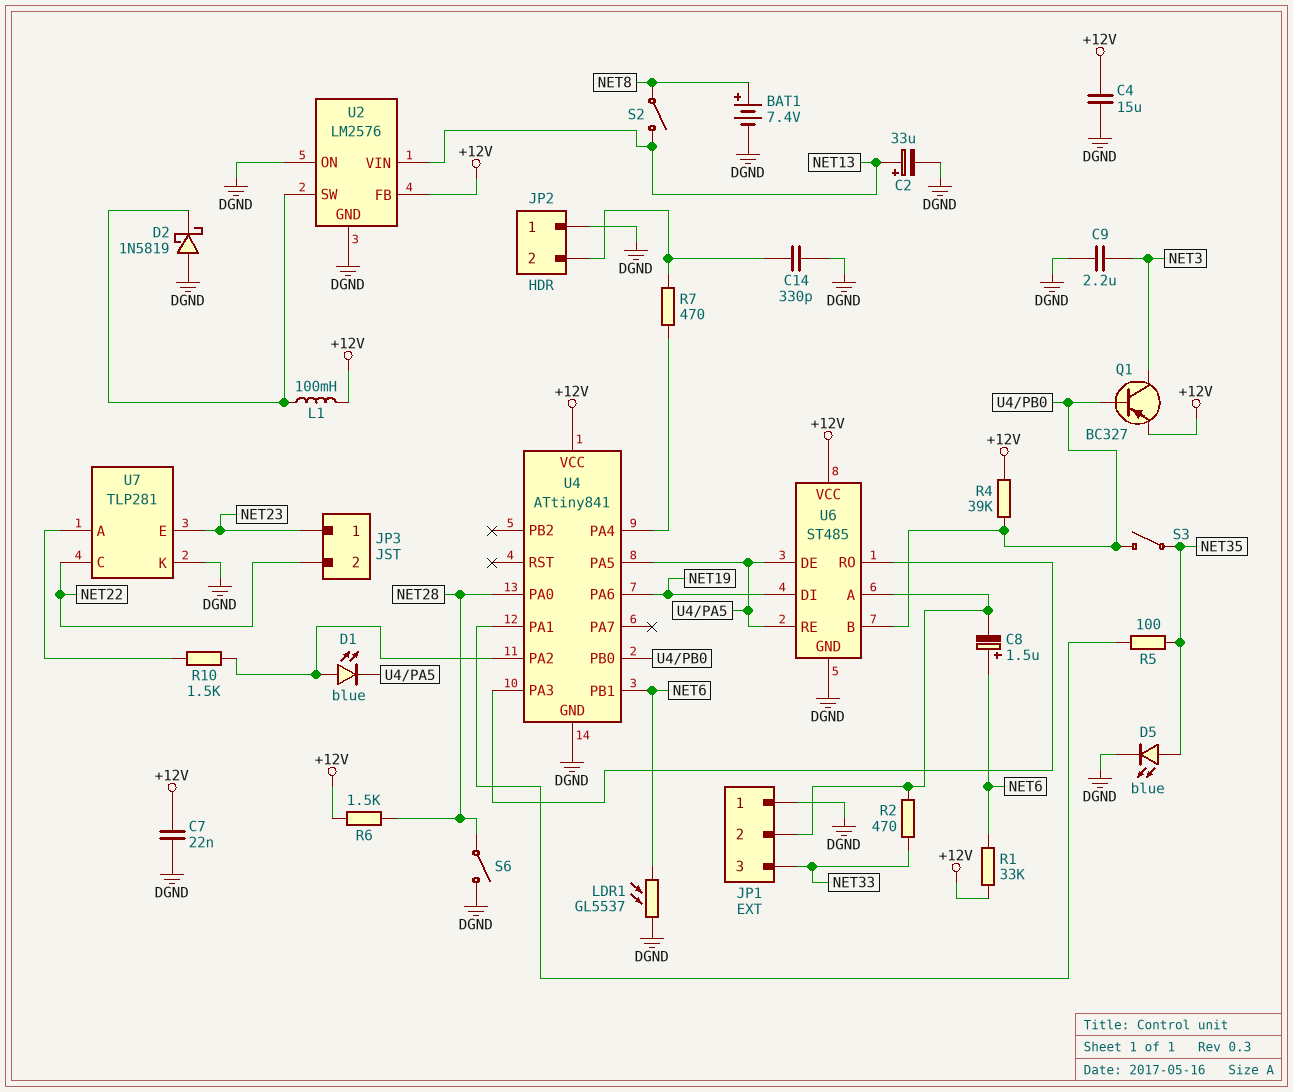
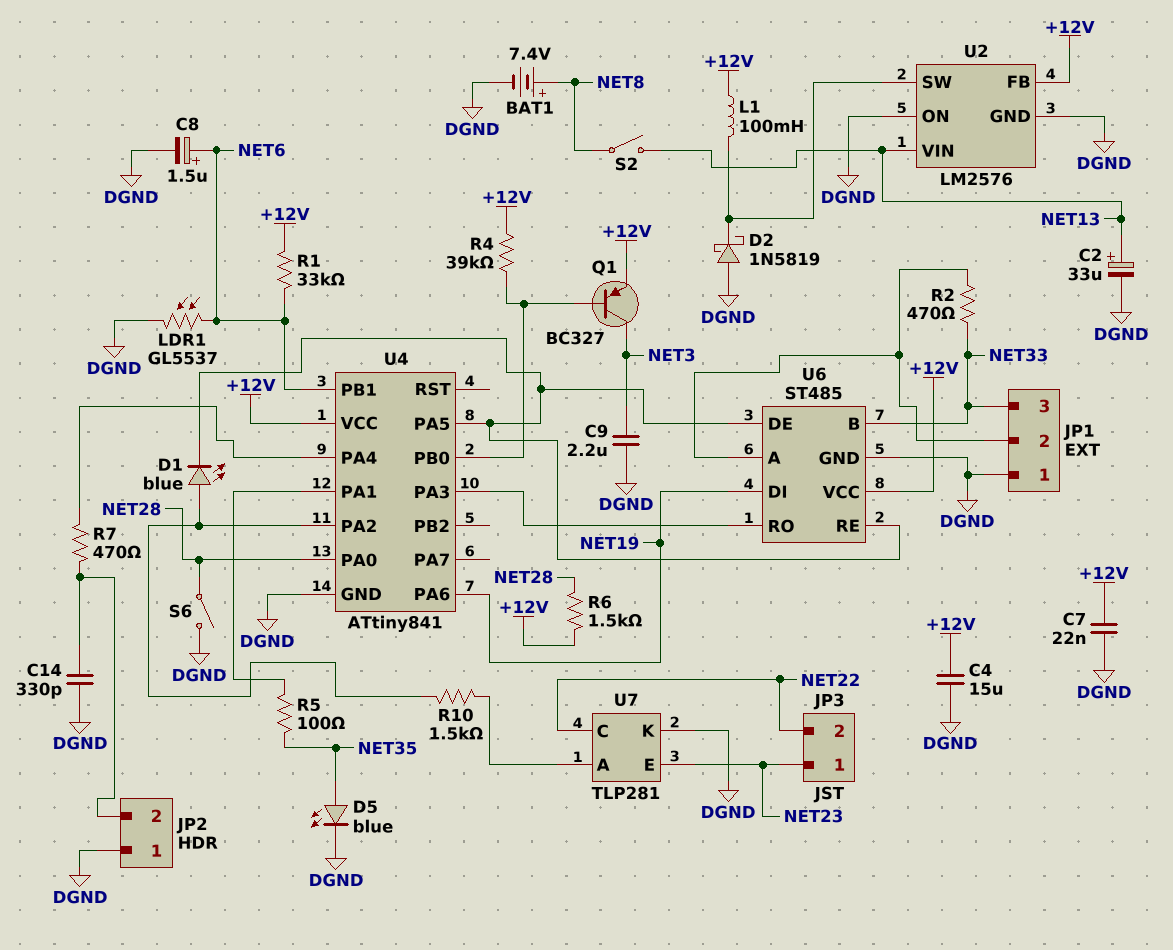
C8: 1.5uF (plus NET6, minus JP1/2) -> 1.5uF (plus NET6, minus DGND)
S3: switch (NET35, U4/PB0) -> none
U6 pin B: U4/PB0 -> NET33

